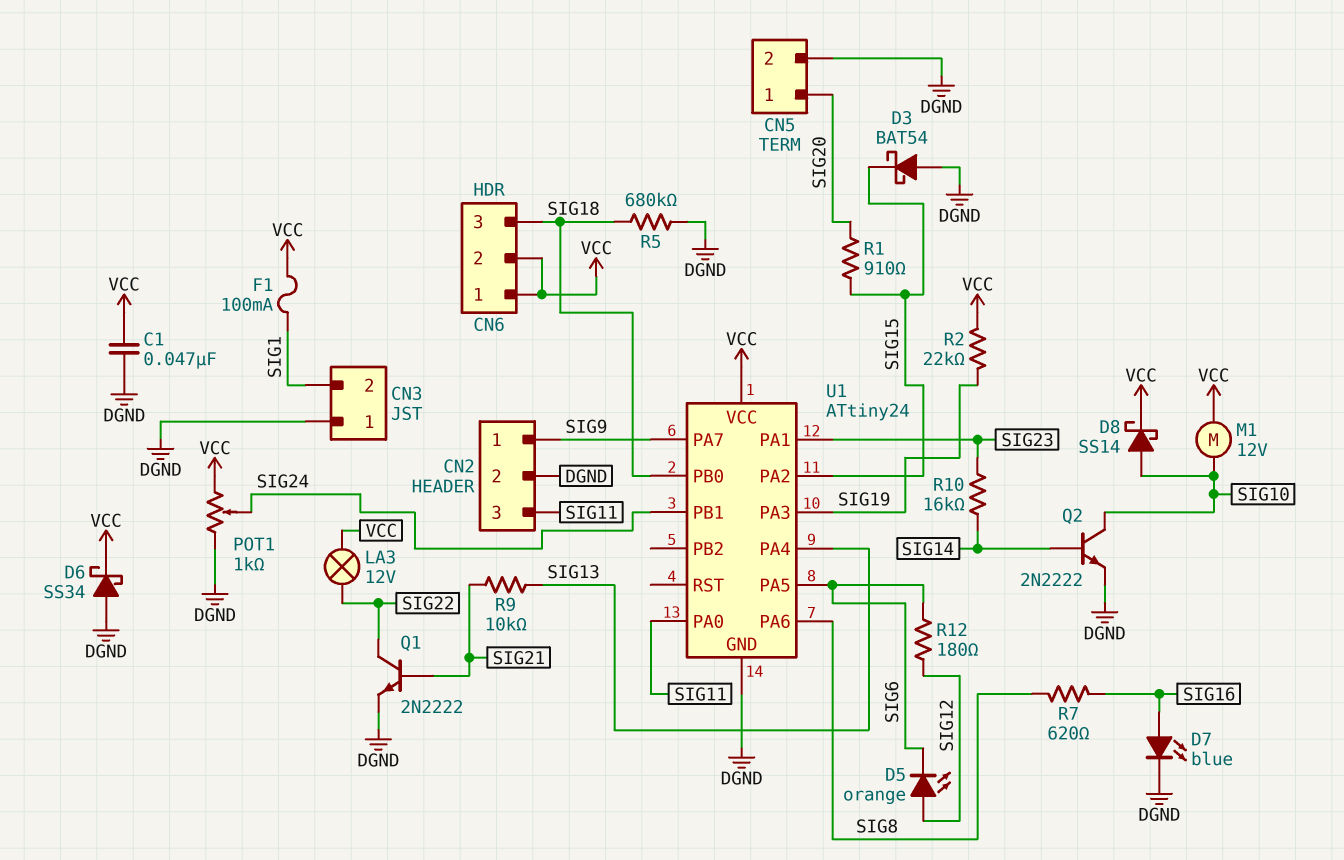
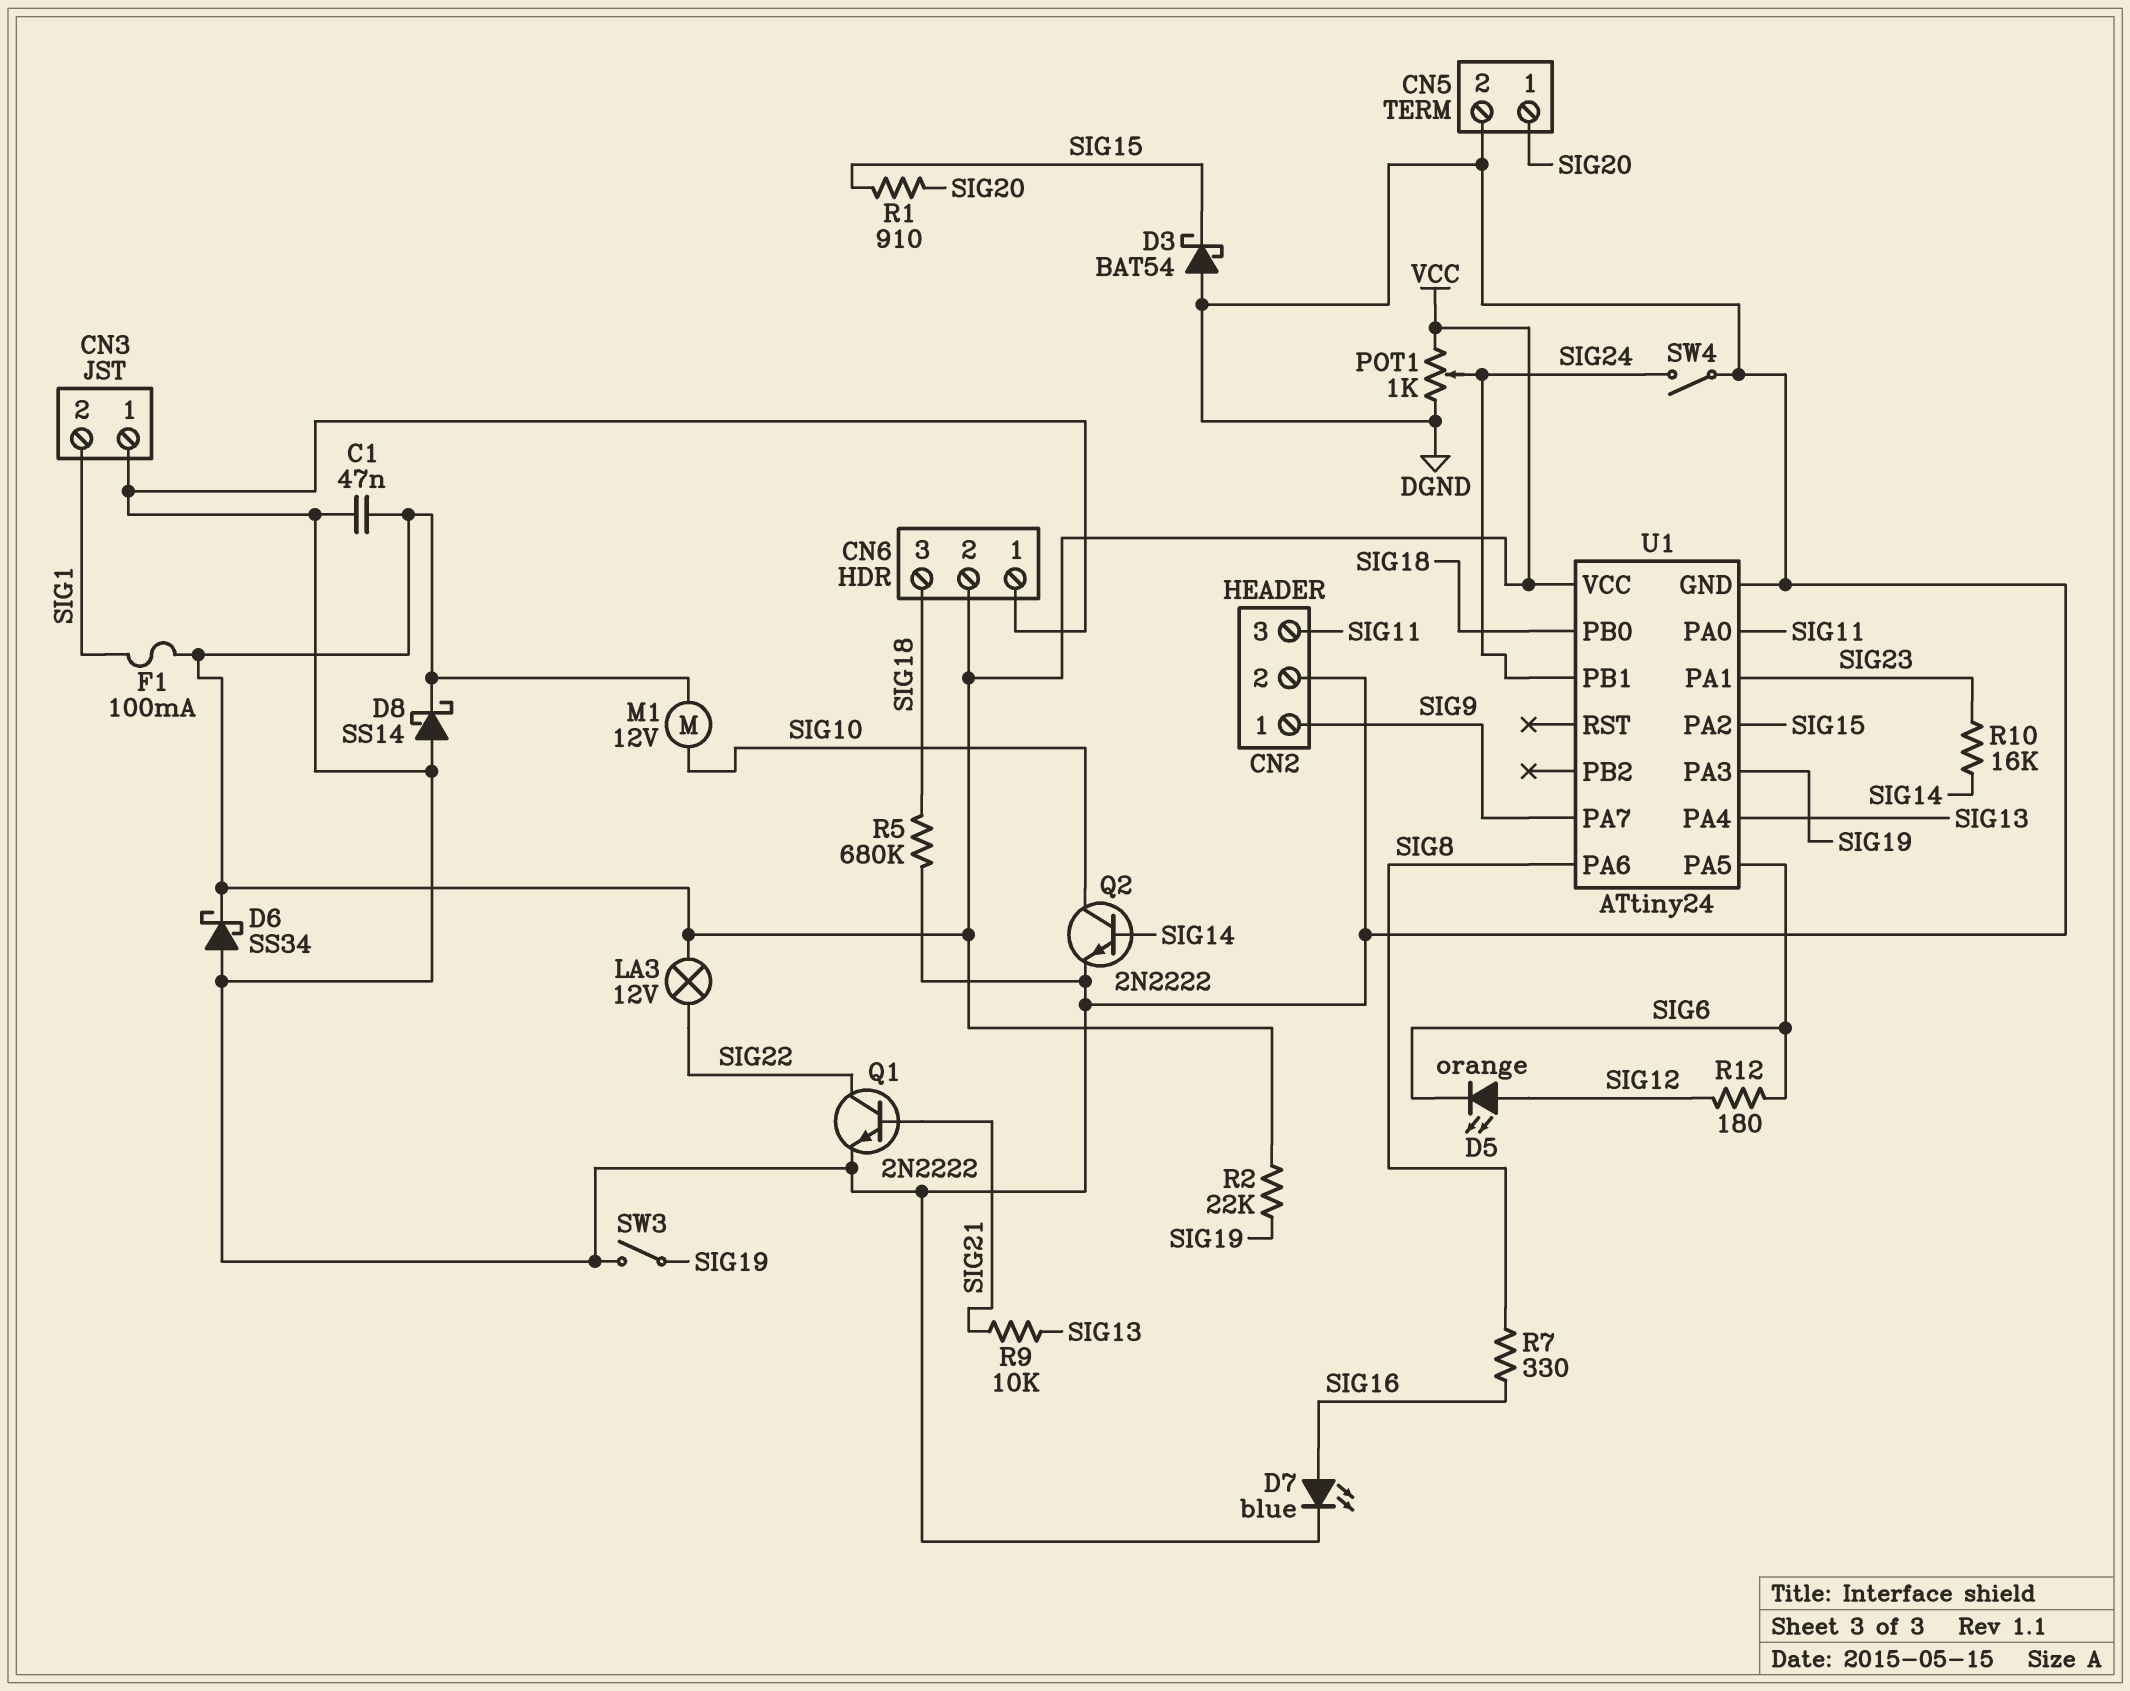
CN6 pin 1: VCC -> DGND
D8: schottky SS14 (A SIG10, K VCC) -> schottky SS14 (A DGND, K VCC)
R7: 620 (SIG8, SIG16) -> 330 (SIG8, SIG16)
SW3: none -> switch (DGND, SIG19)
SW4: none -> switch (DGND, SIG24)

